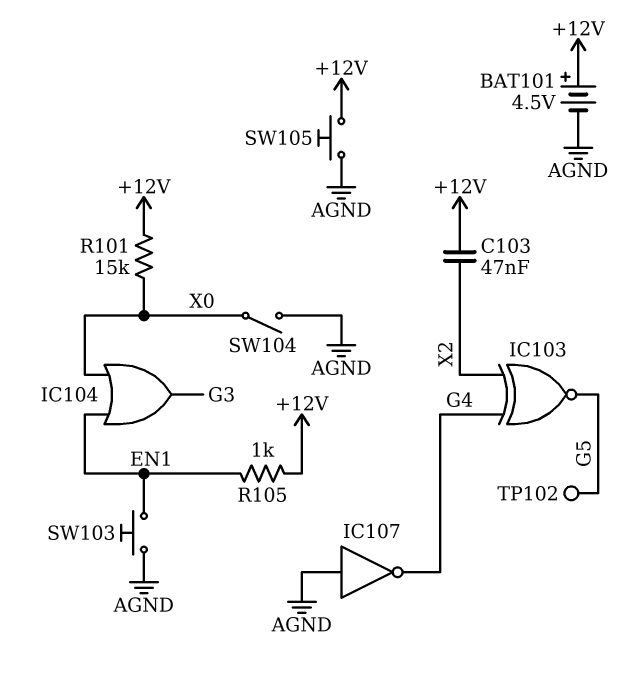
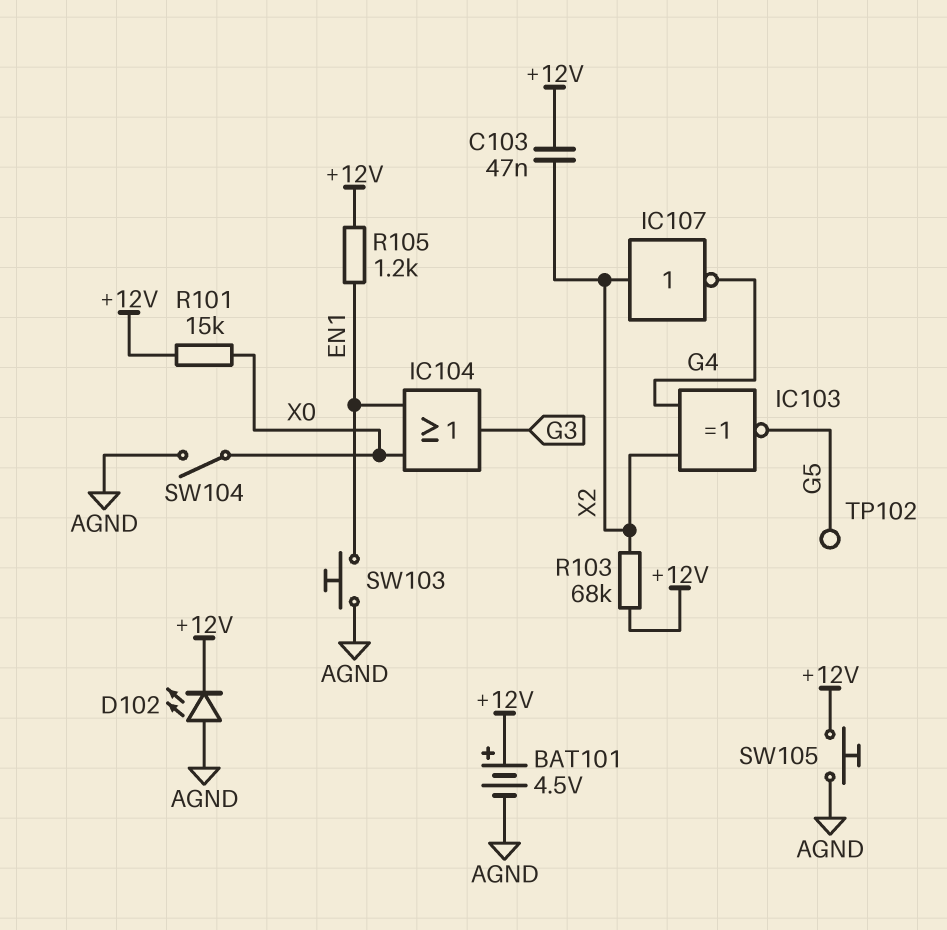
D102: none -> LED (A AGND, K +12V)
IC107: NOT (in AGND, out G4) -> NOT (in X2, out G4)
R103: none -> 68k (+12V, X2)
R105: 1k (+12V, EN1) -> 1.2k (+12V, EN1)

